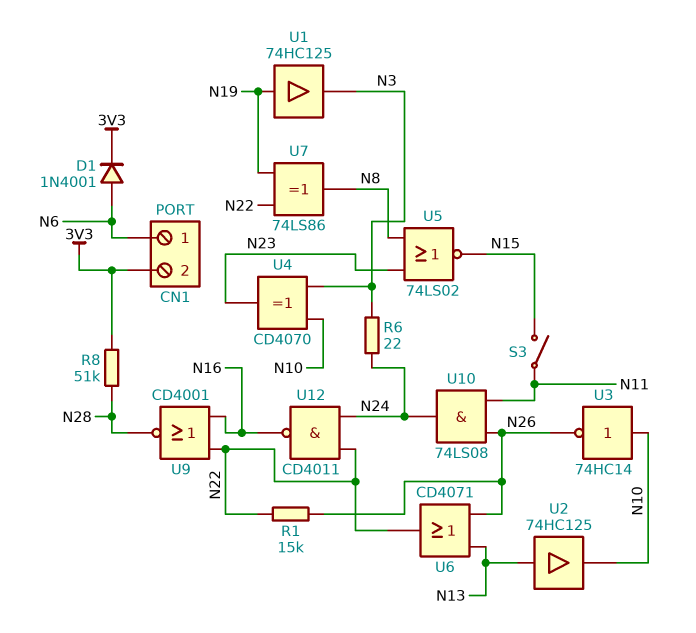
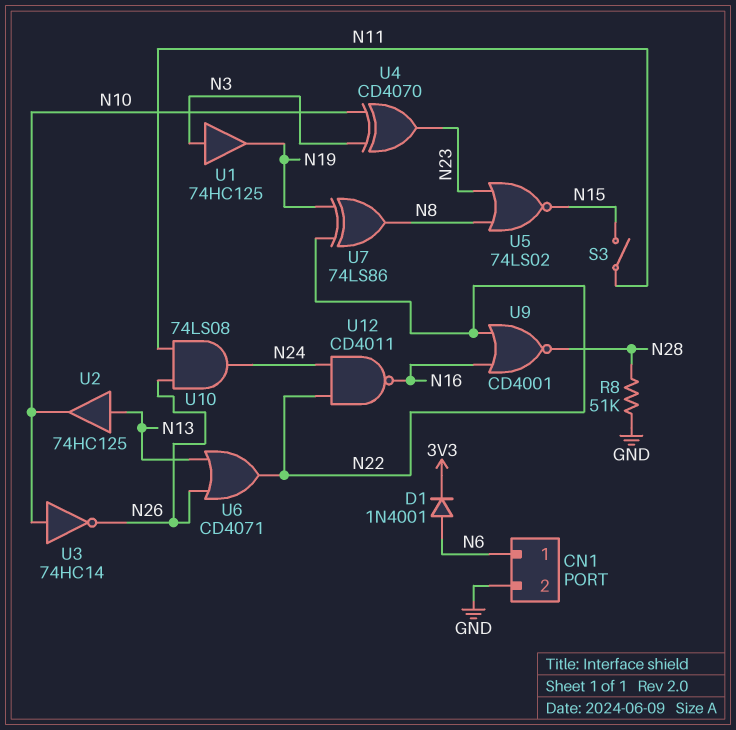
CN1 pin 2: 3V3 -> GND
R1: 15k (N22, N26) -> none
R6: 22 (N3, N24) -> none
R8: 51k (3V3, N28) -> 51k (GND, N28)
U1: buffer 74HC125 (in N19, out N3) -> buffer 74HC125 (in N3, out N19)

